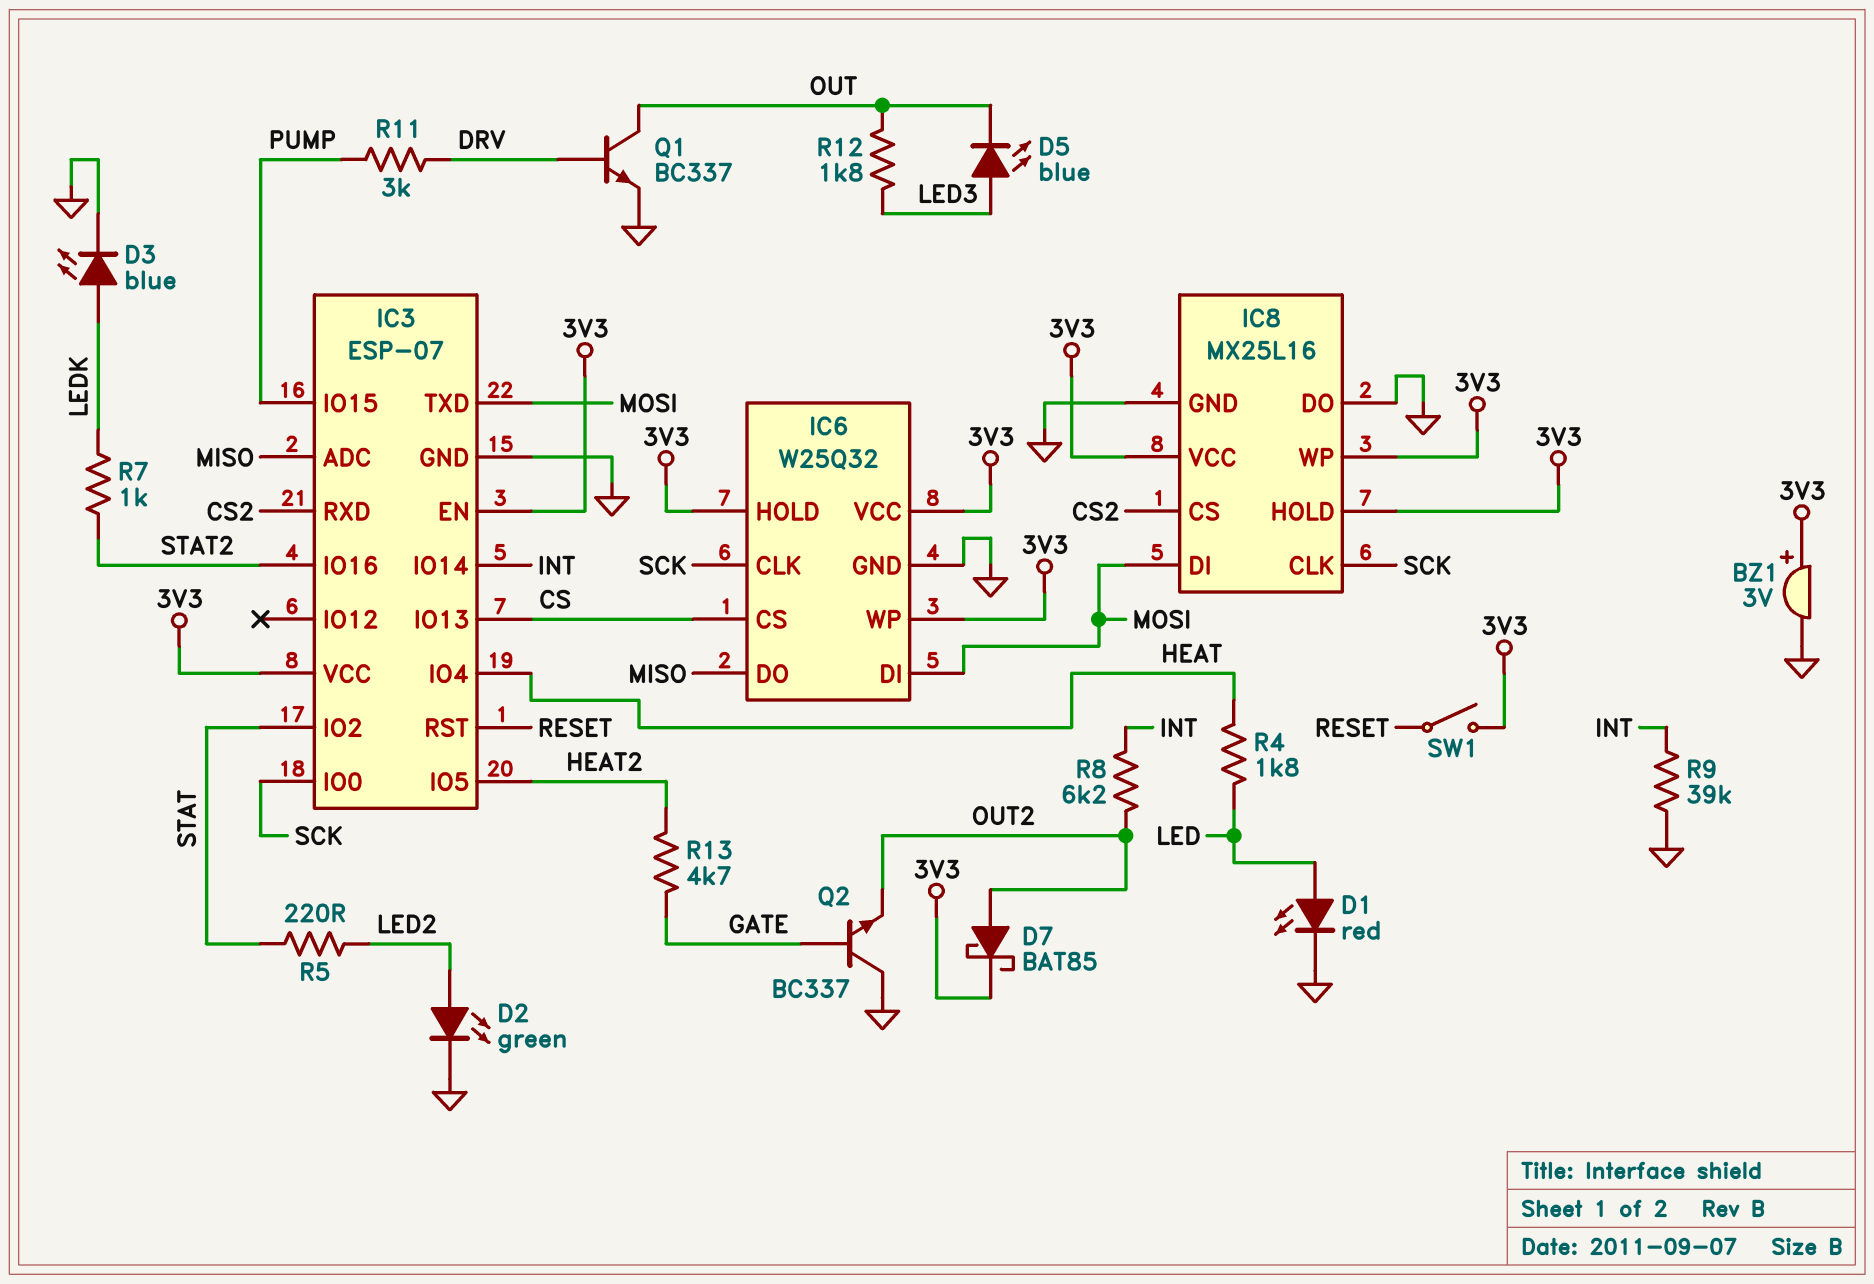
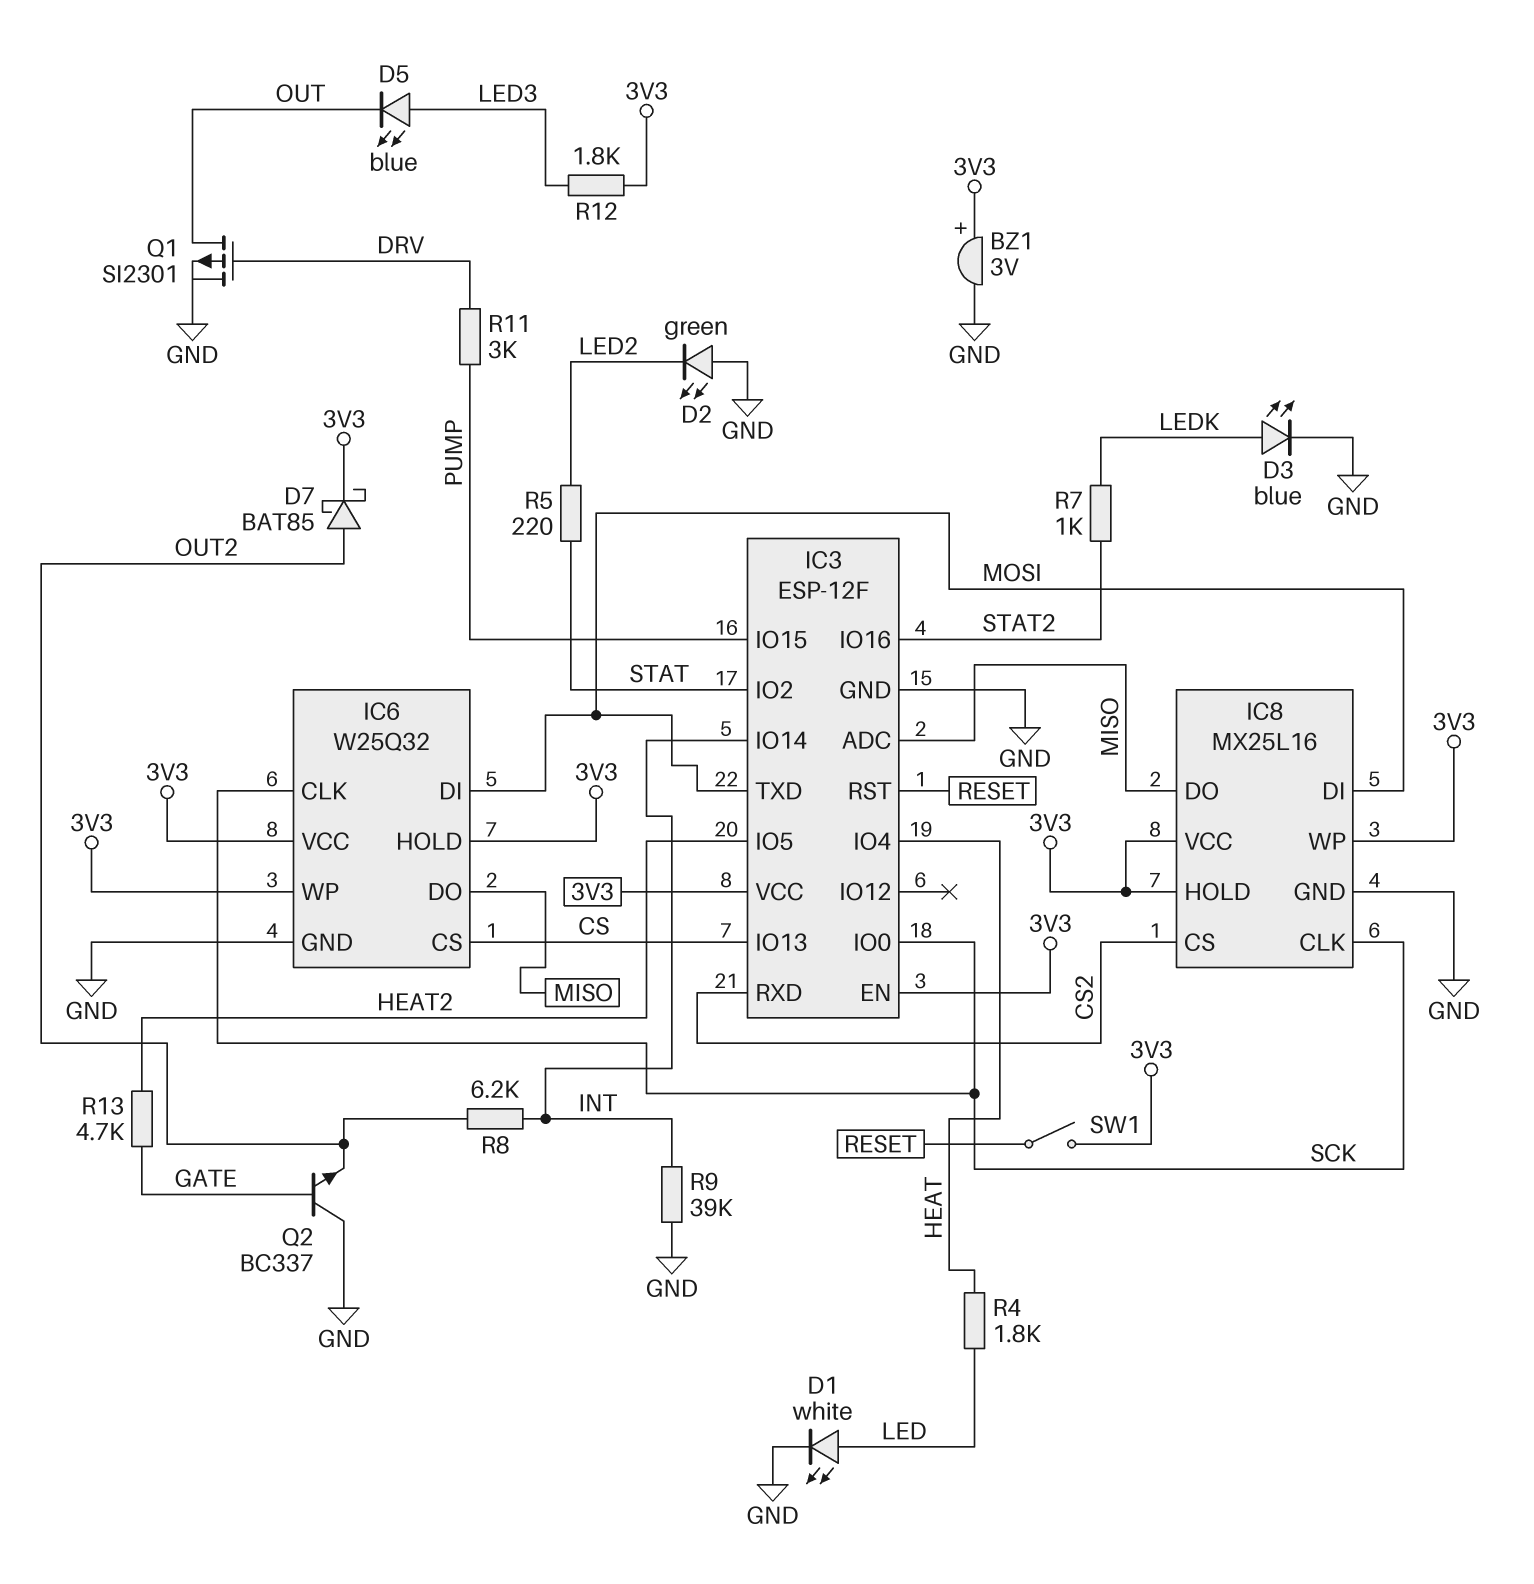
D1: LED red (A LED, K GND) -> LED white (A LED, K GND)
D2: LED green (A LED2, K GND) -> LED green (A GND, K LED2)
IC3: ESP-07 -> ESP-12F
IC8 pin DO: GND -> MISO
Q1: NPN BC337 (B DRV, C OUT, E GND) -> PMOS SI2301 (G DRV, D OUT, S GND)
R12: 1.8k (LED3, OUT) -> 1.8k (3V3, LED3)

